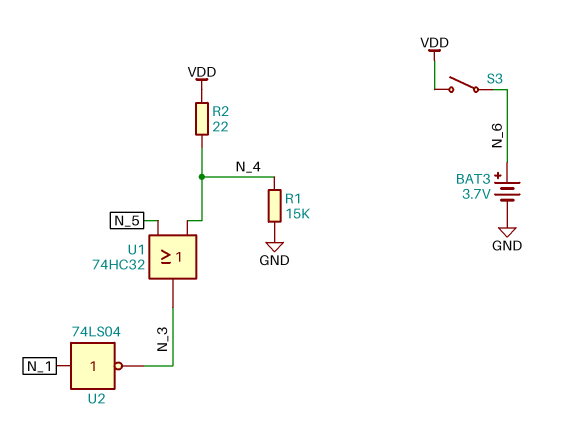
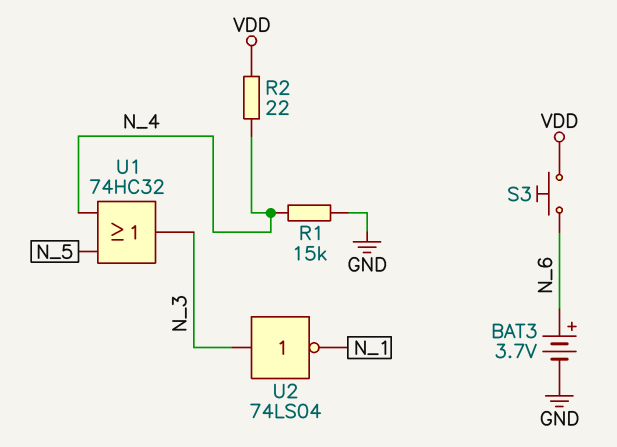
S3: switch (N_6, VDD) -> button (N_6, VDD)
U2: NOT 74LS04 (in N_1, out N_3) -> NOT 74LS04 (in N_3, out N_1)

